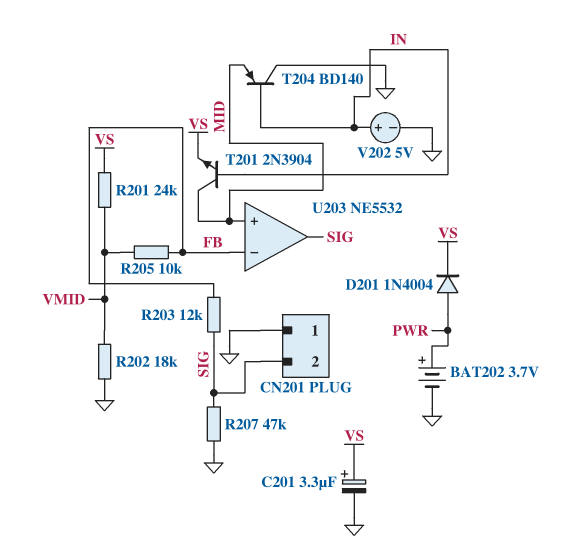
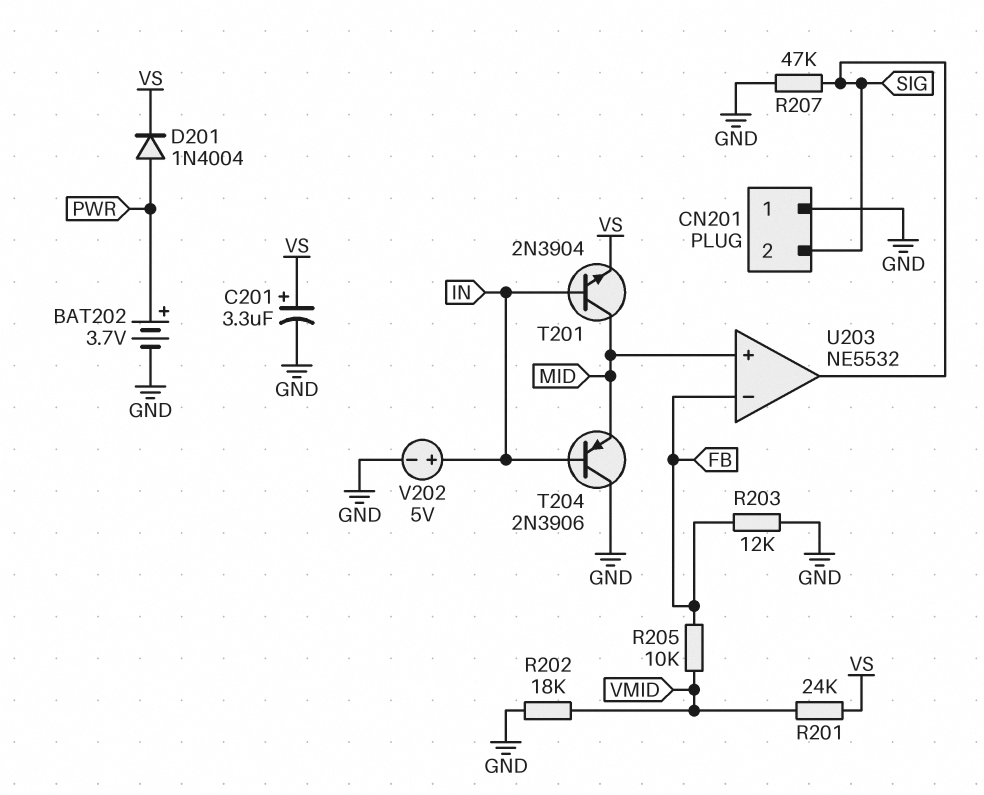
R203: 12k (FB, SIG) -> 12k (FB, GND)
T204: PNP BD140 (B IN, C GND, E MID) -> PNP 2N3906 (B IN, C GND, E MID)

